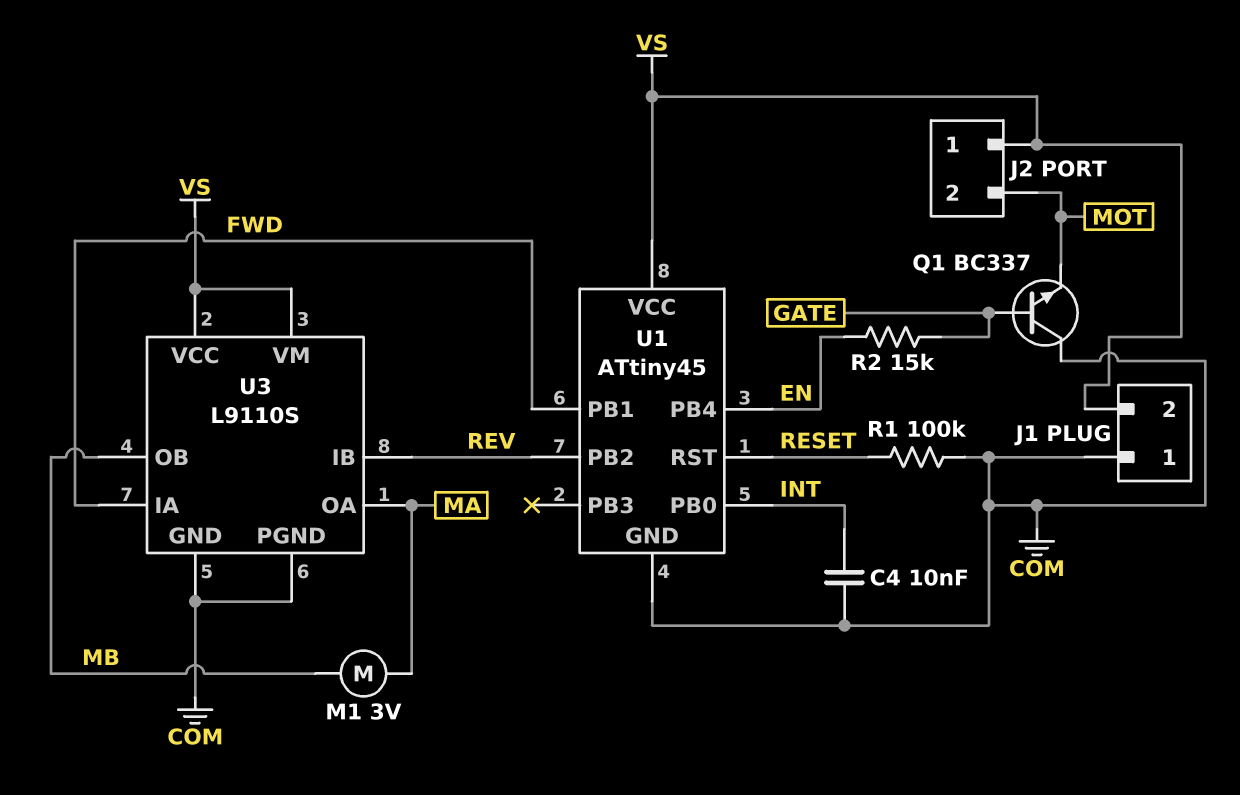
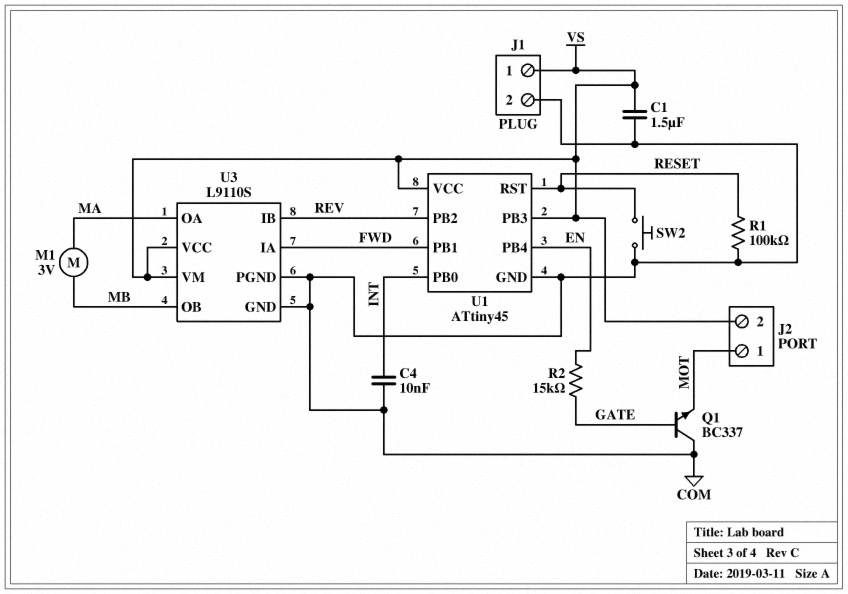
C1: none -> 1.5uF (COM, VS)
J1 pin 1: COM -> VS
J1 pin 2: VS -> COM
J2 pin 1: VS -> MOT
J2 pin 2: MOT -> VS
SW2: none -> button (COM, RESET)
U1 pin PB3: none -> VS

